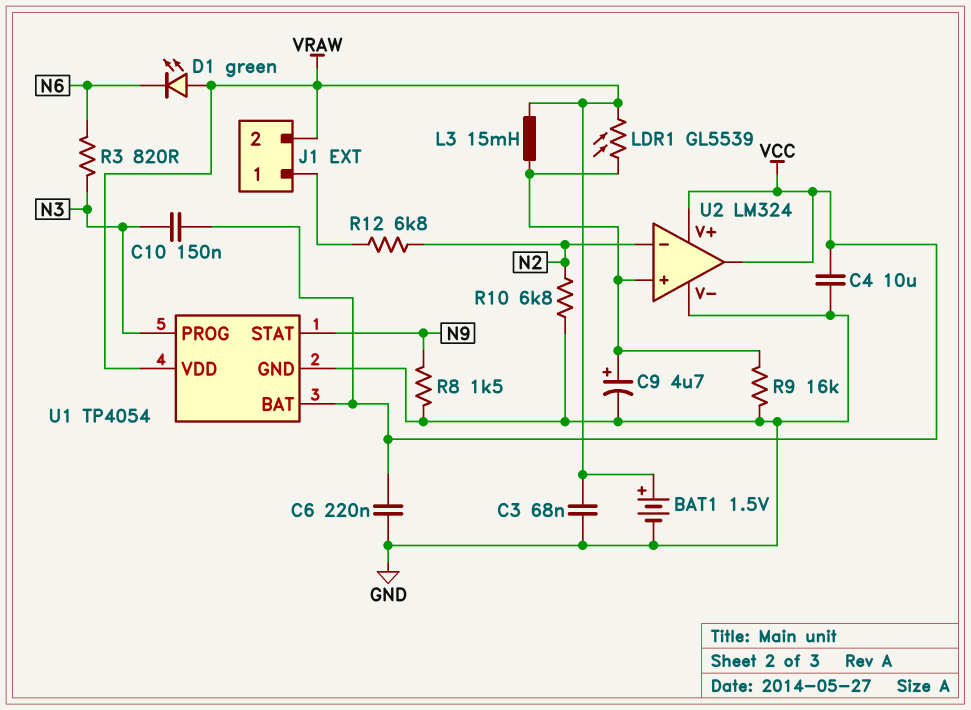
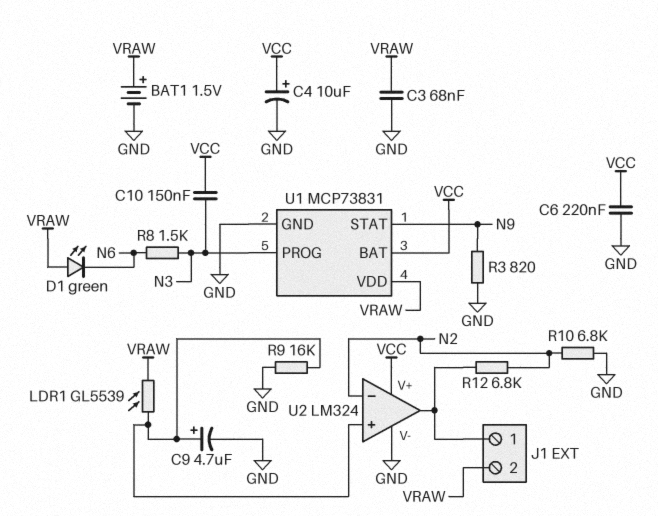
C4: 10uF (GND, VCC) -> 10uF (plus VCC, minus GND)
L3: 15mH (U2/in+, VRAW) -> none
R3: 820 (N3, N6) -> 820 (GND, N9)
R8: 1.5k (GND, N9) -> 1.5k (N3, N6)
U1: TP4054 -> MCP73831
U2 pin out: VCC -> J1/1

